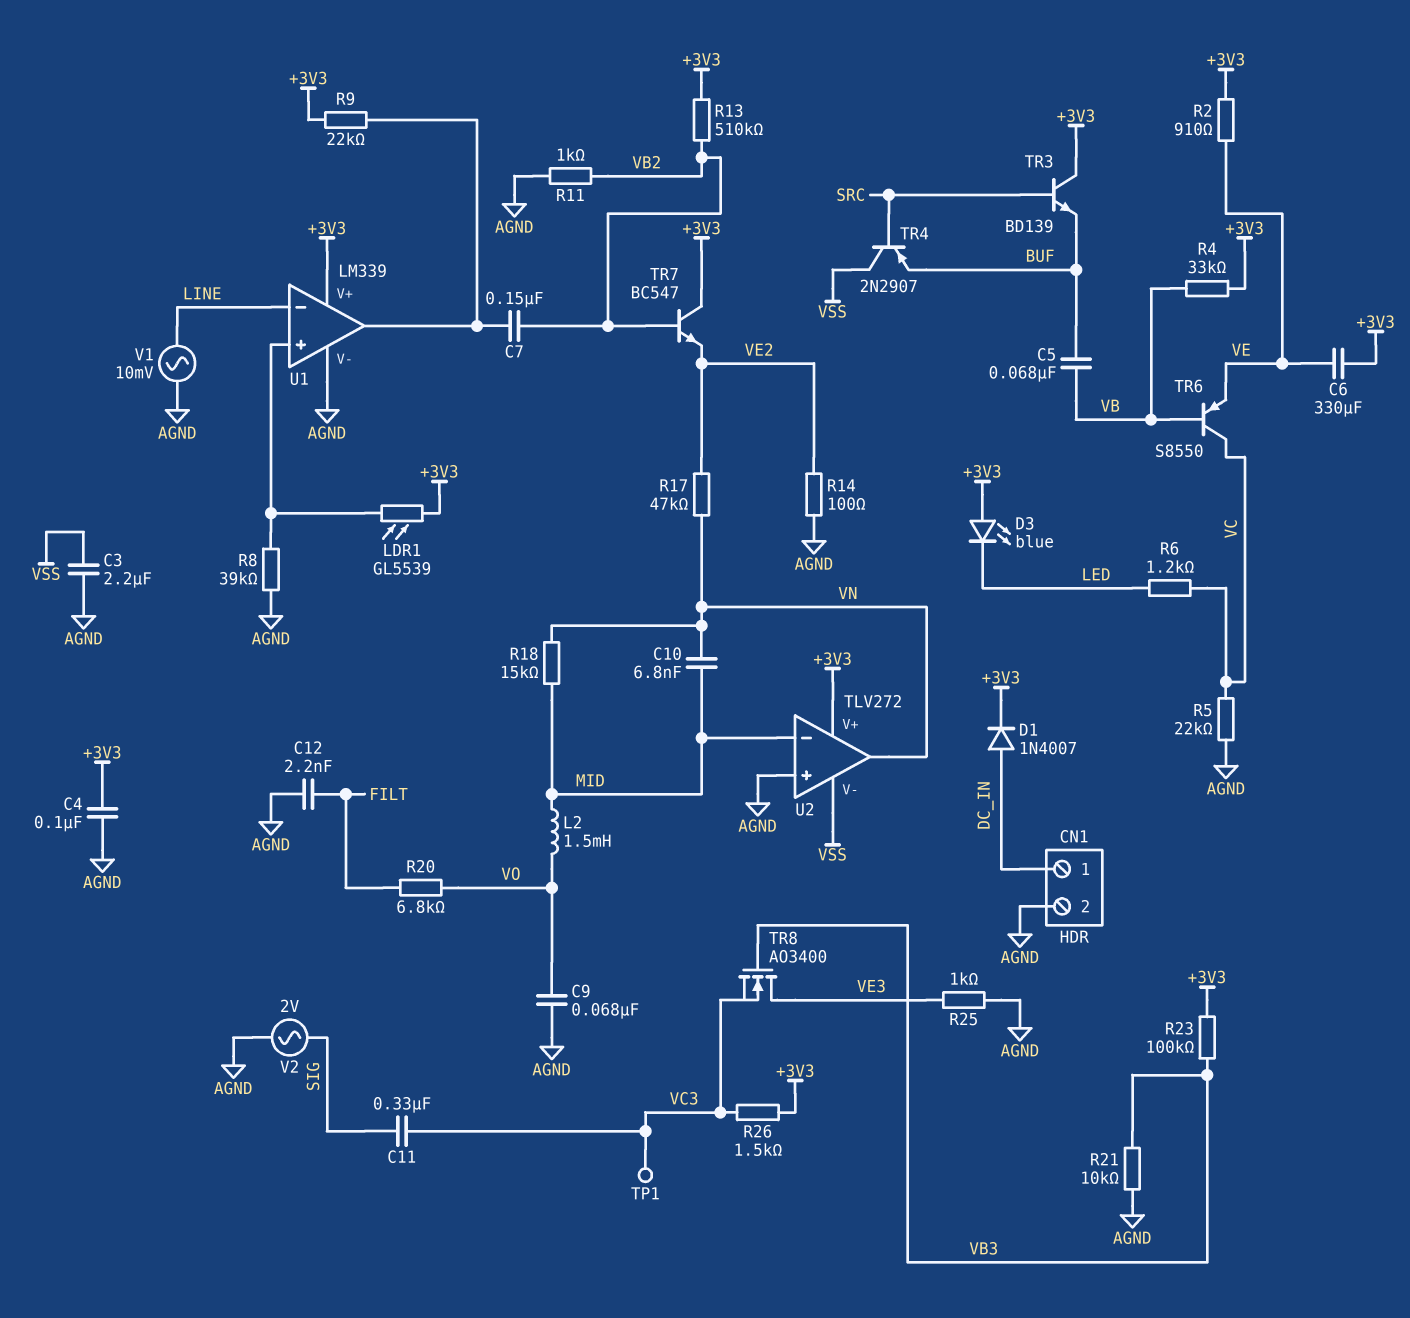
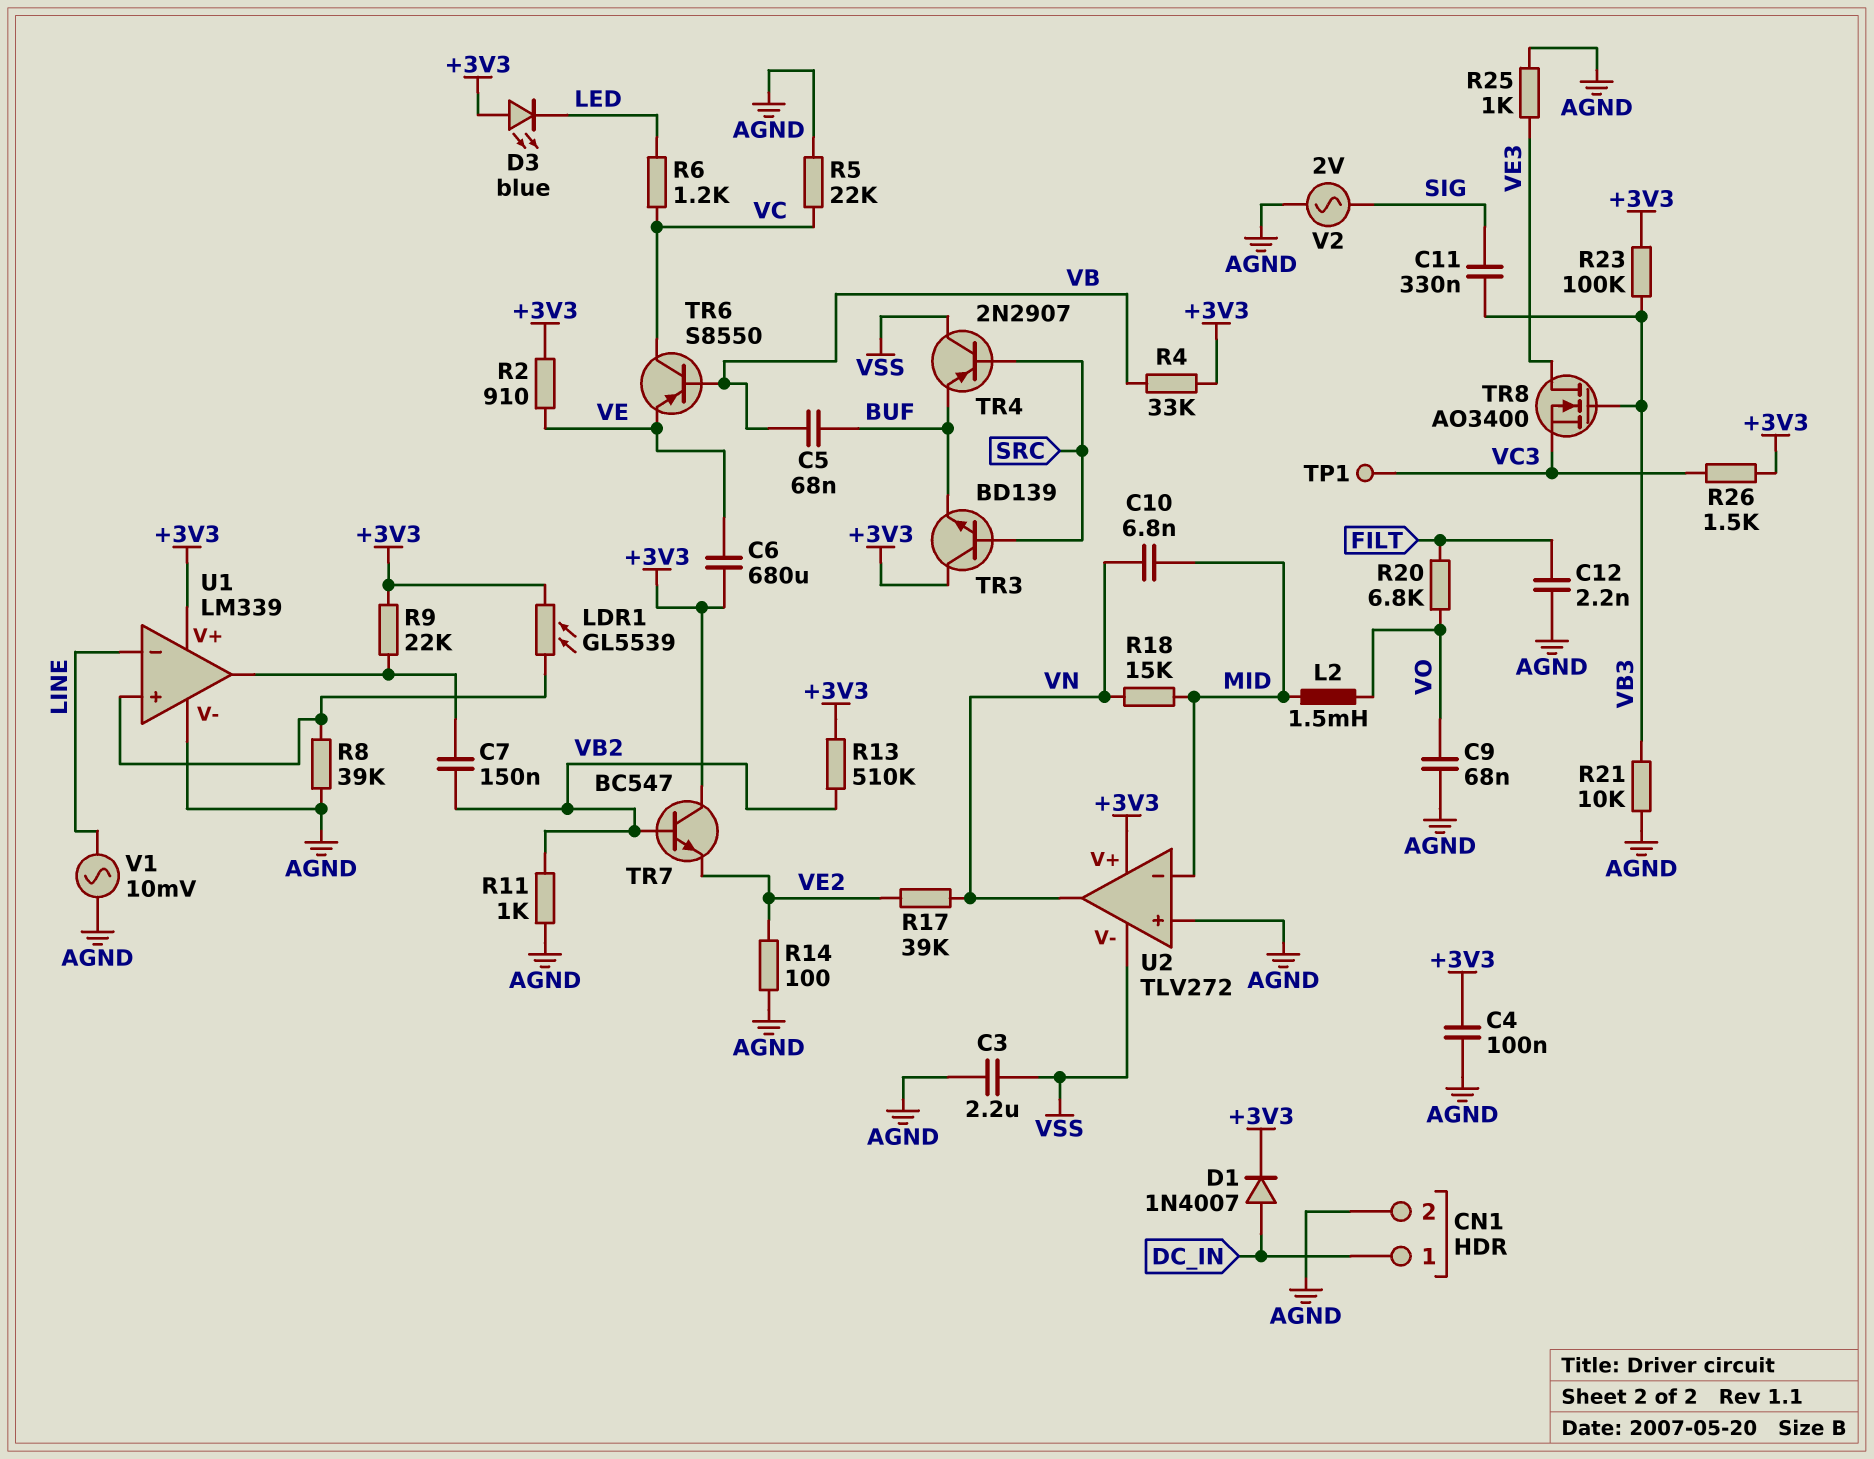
C6: 330uF (+3V3, VE) -> 680uF (+3V3, VE)
C11: 330nF (SIG, VC3) -> 330nF (SIG, VB3)
R17: 47k (VE2, VN) -> 39k (VE2, VN)

